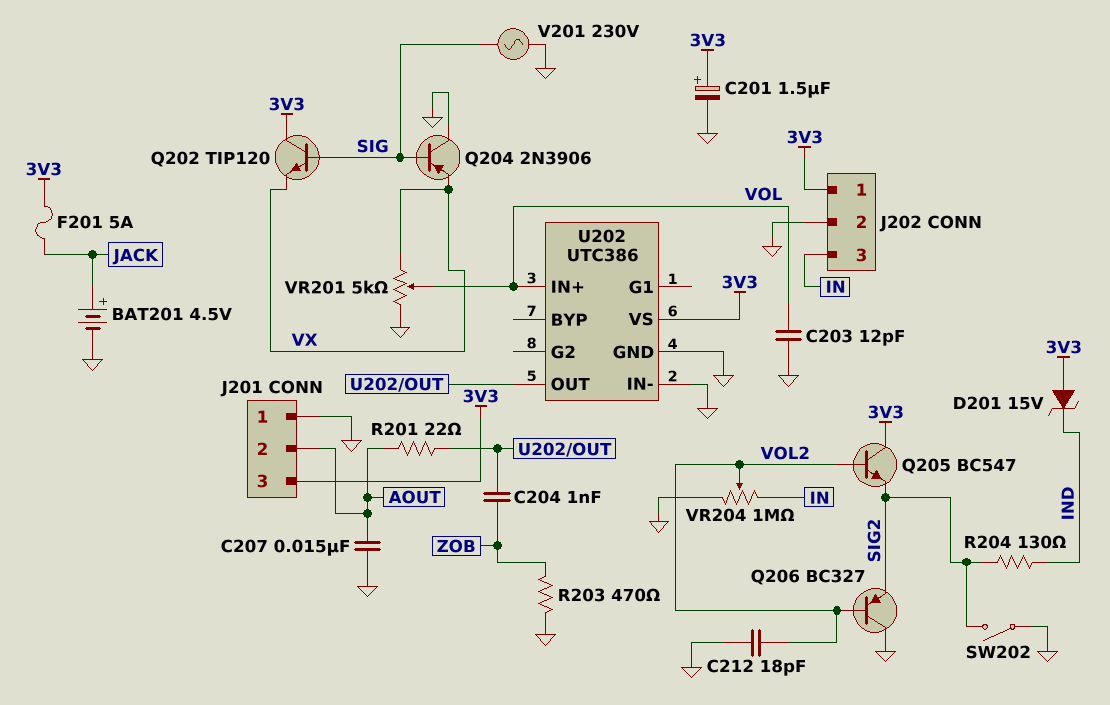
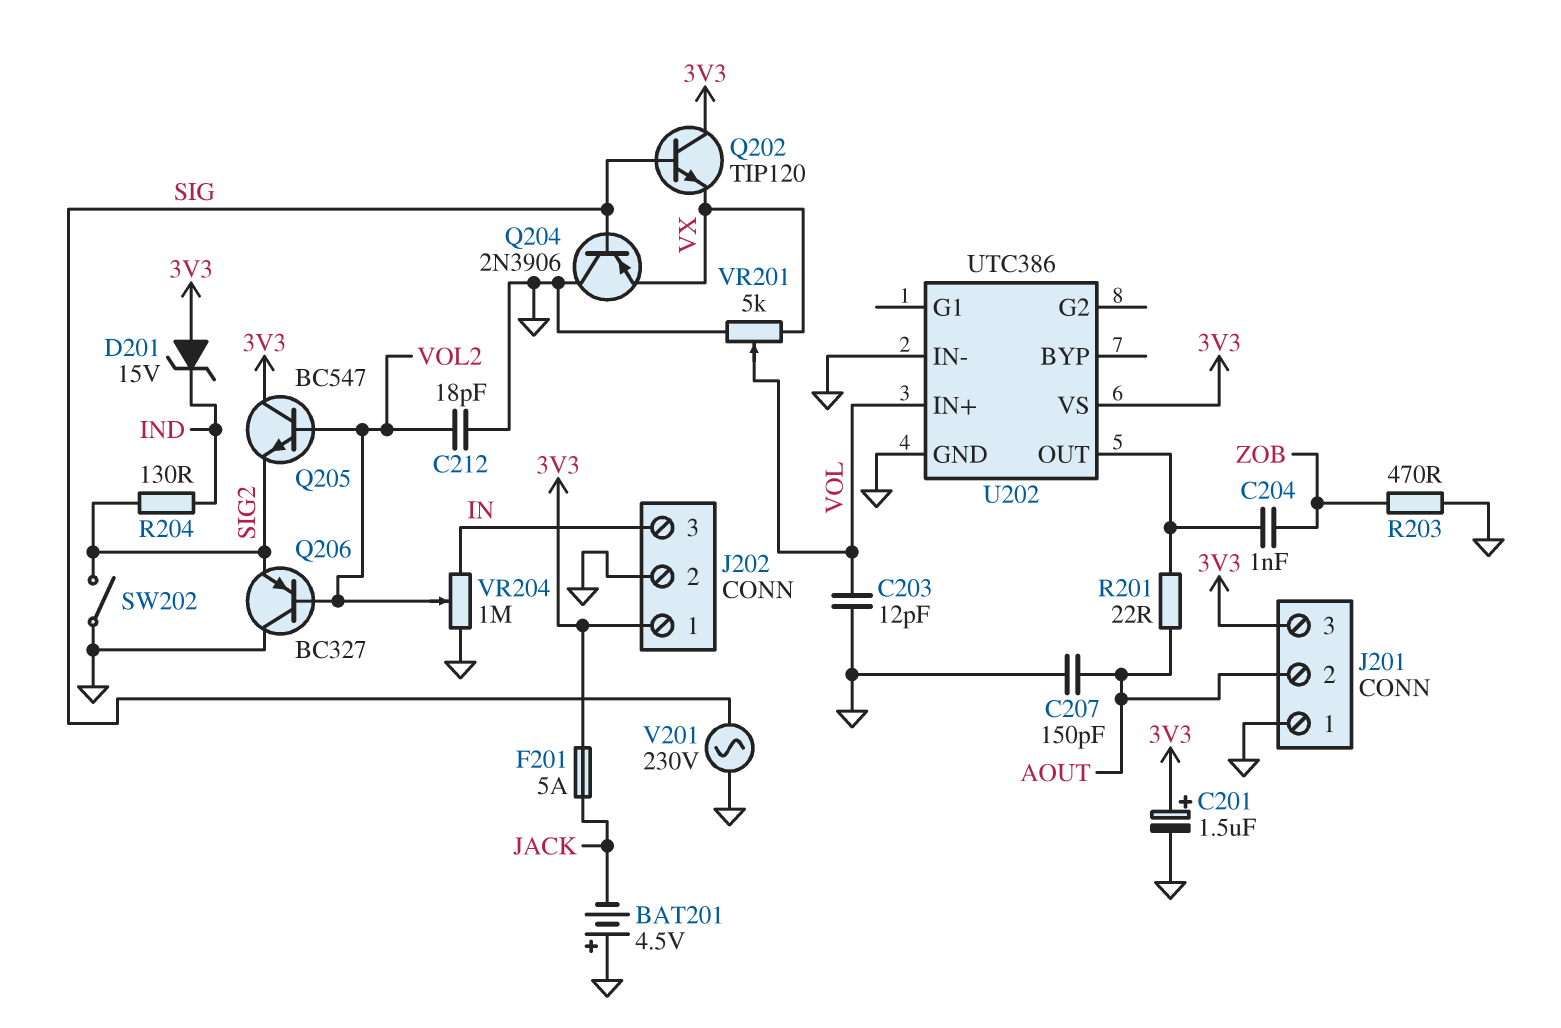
BAT201: 4.5V (plus JACK, minus GND) -> 4.5V (plus GND, minus JACK)
C207: 15nF (AOUT, GND) -> 150pF (AOUT, GND)

